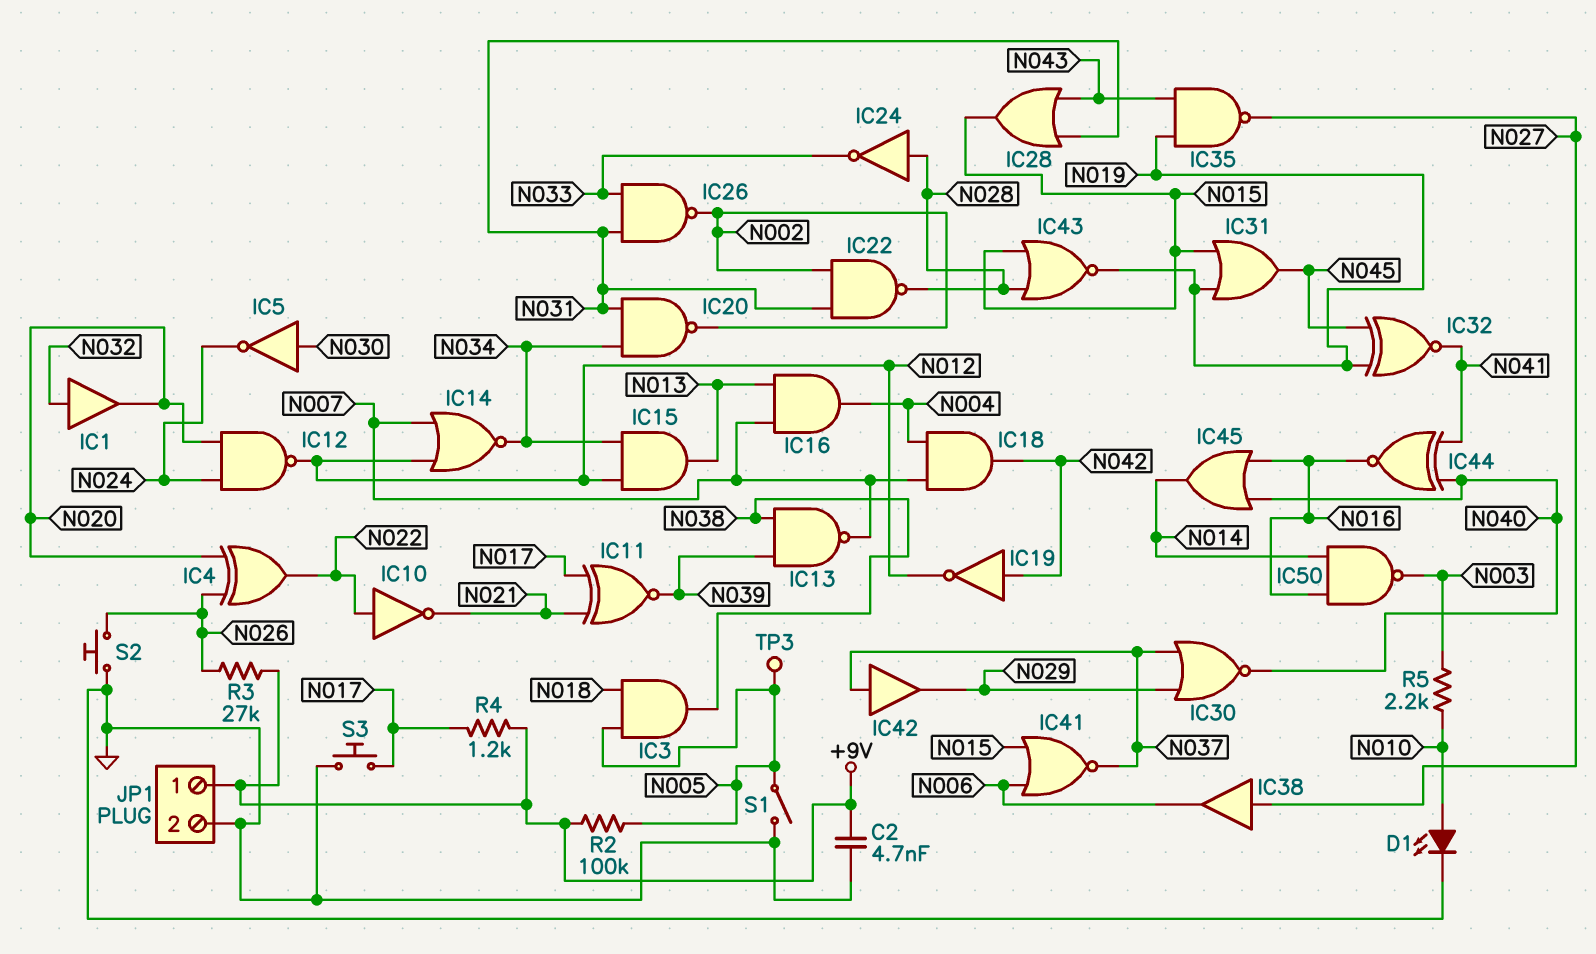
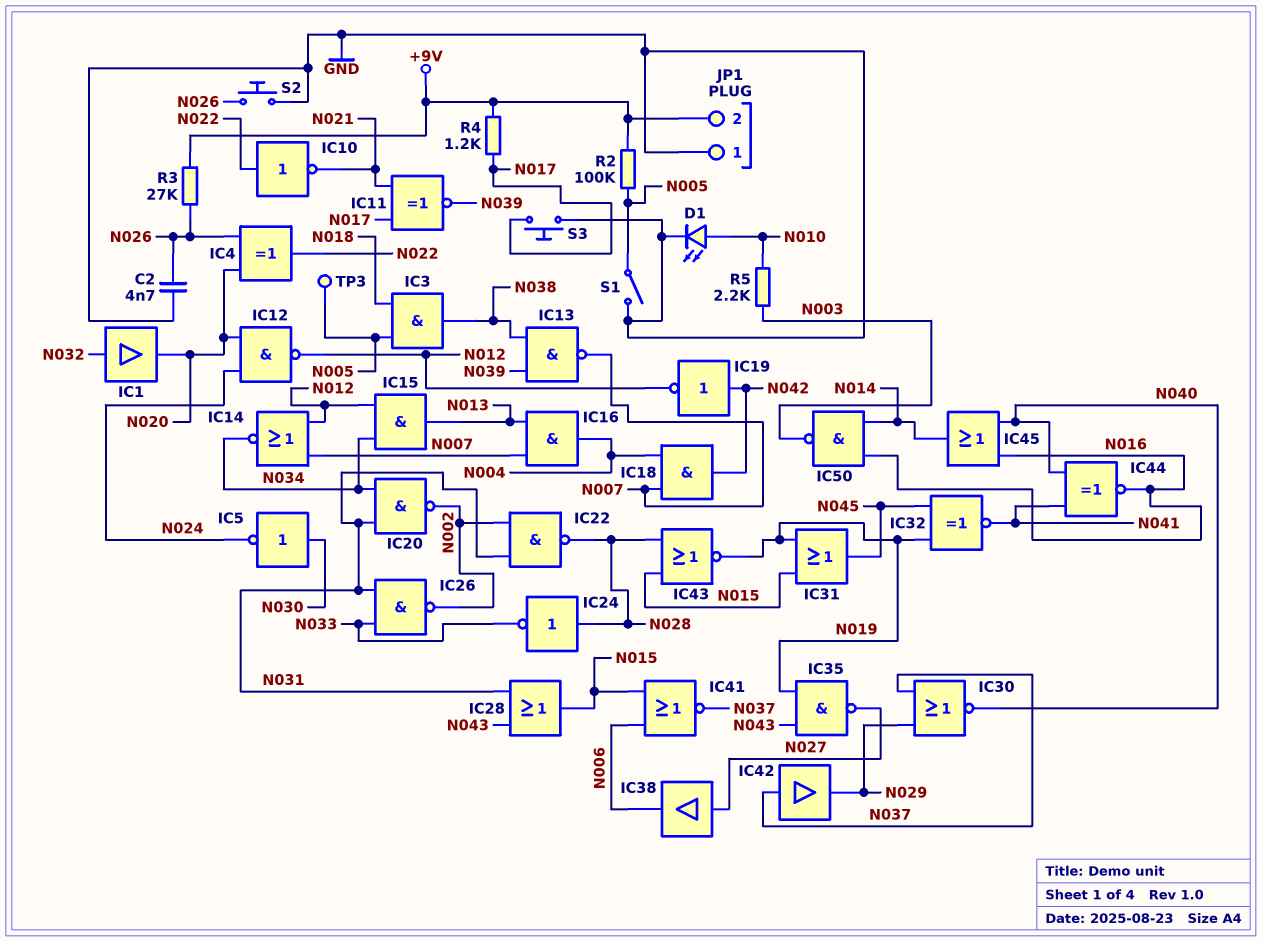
C2: 4.7nF (+9V, GND) -> 4.7nF (GND, N026)
JP1 pin 1: +9V -> GND
JP1 pin 2: GND -> +9V

